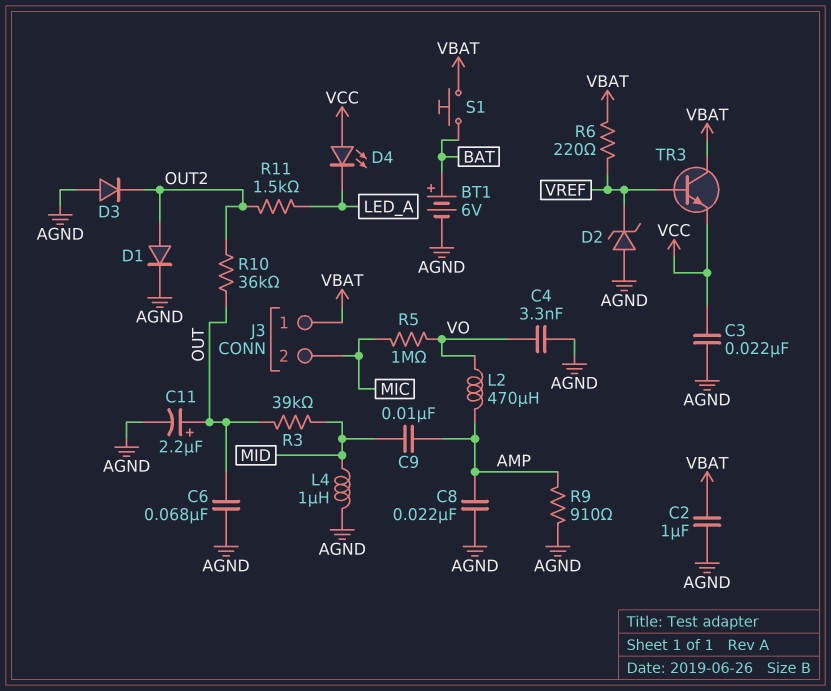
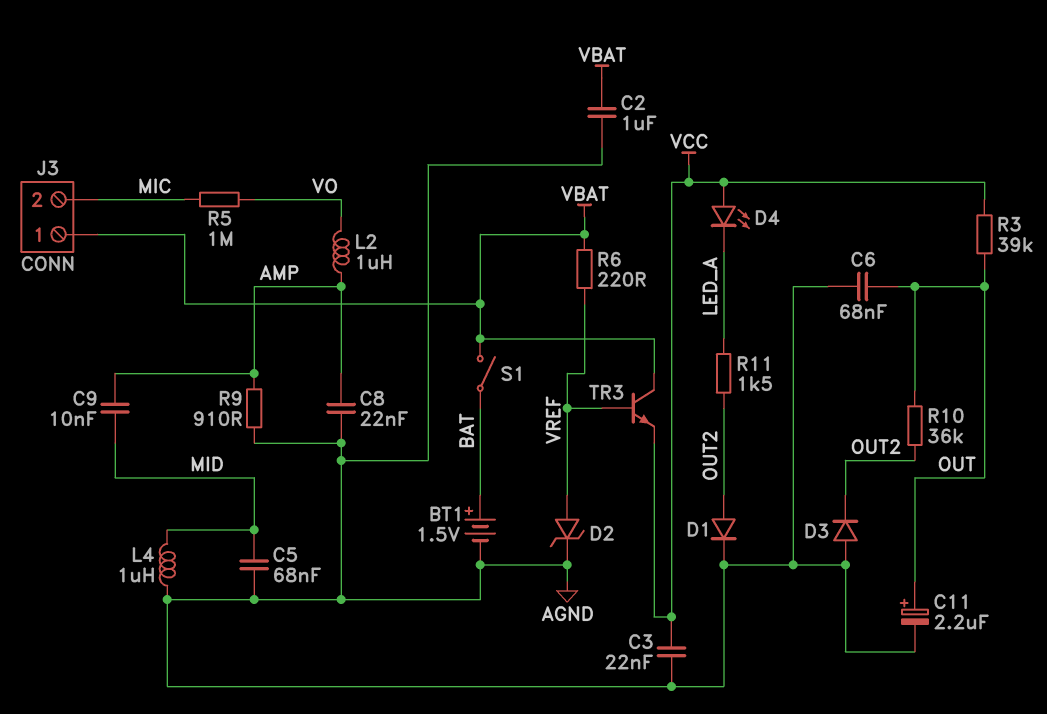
BT1: 6V (plus BAT, minus AGND) -> 1.5V (plus BAT, minus AGND)
C4: 3.3nF (AGND, VO) -> none
C5: none -> 68nF (AGND, MID)
D2: zener (A AGND, K VREF) -> zener (A VREF, K AGND)
L2: 470uH (AMP, VO) -> 1uH (AMP, VO)
R3: 39k (MID, OUT) -> 39k (OUT, VCC)
S1: button (BAT, VBAT) -> switch (BAT, VBAT)

